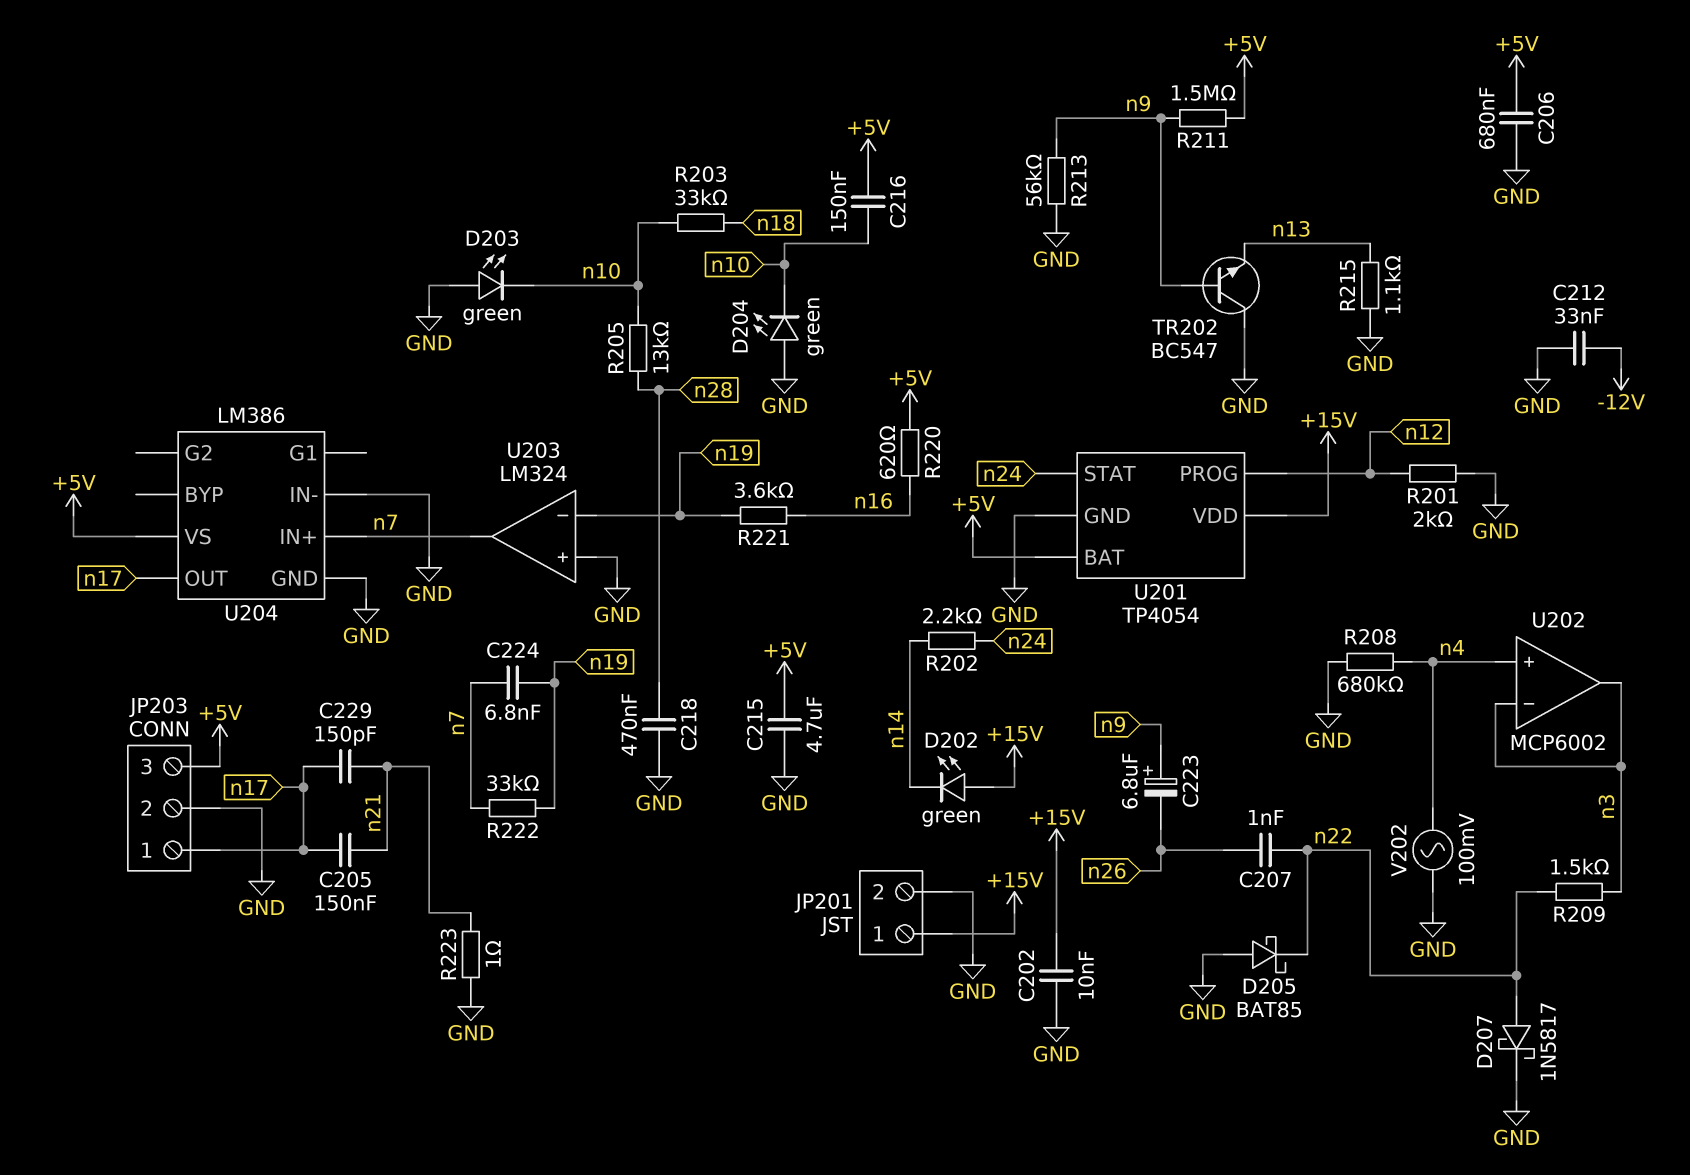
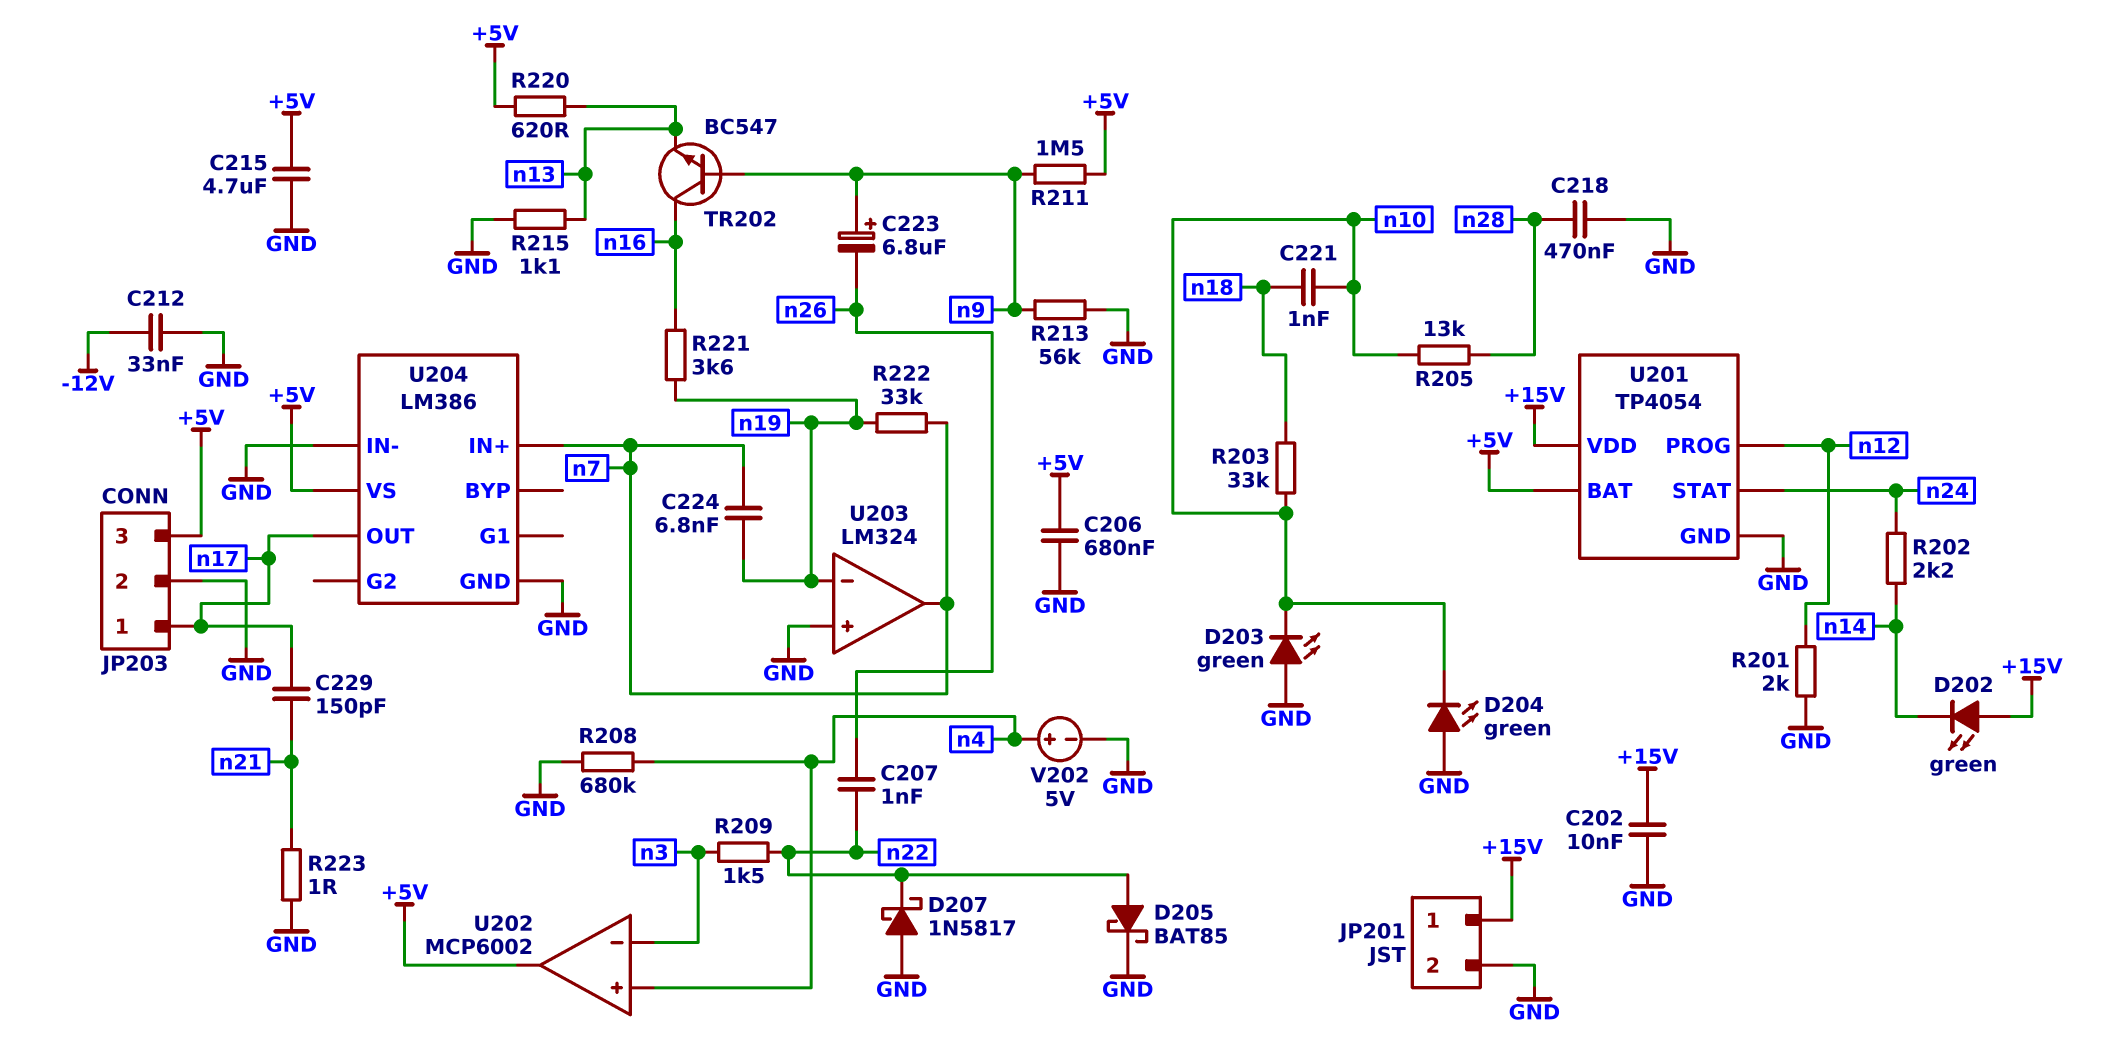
C205: 150nF (n17, n21) -> none
C216: 150nF (+5V, n10) -> none
C221: none -> 1nF (n10, n18)
D205: schottky BAT85 (A GND, K n22) -> schottky BAT85 (A n22, K GND)
D207: schottky 1N5817 (A n22, K GND) -> schottky 1N5817 (A GND, K n22)
R220: 620 (+5V, n16) -> 620 (+5V, n13)
TR202: NPN BC547 (B n9, C GND, E n13) -> NPN BC547 (B n9, C n16, E n13)
U202 pin out: n3 -> +5V
V202: AC 100mV (GND, n4) -> 5V (plus n4, minus GND)

